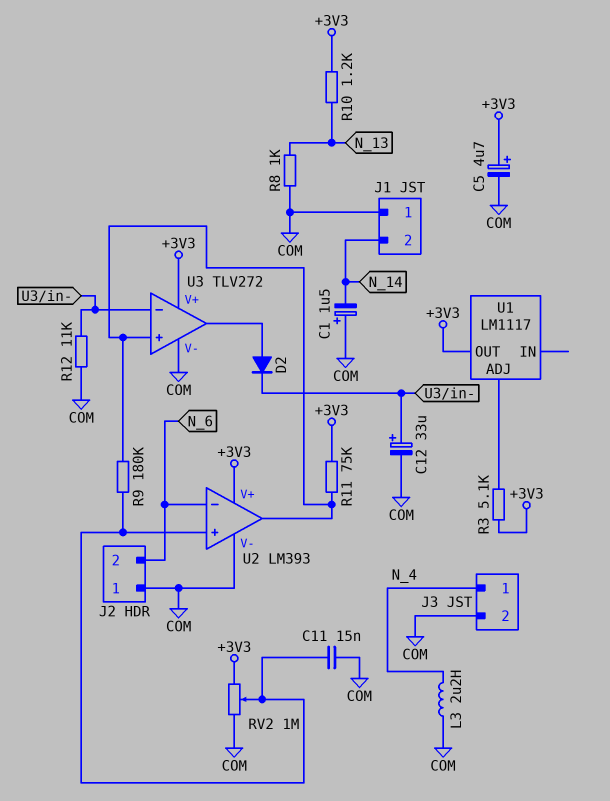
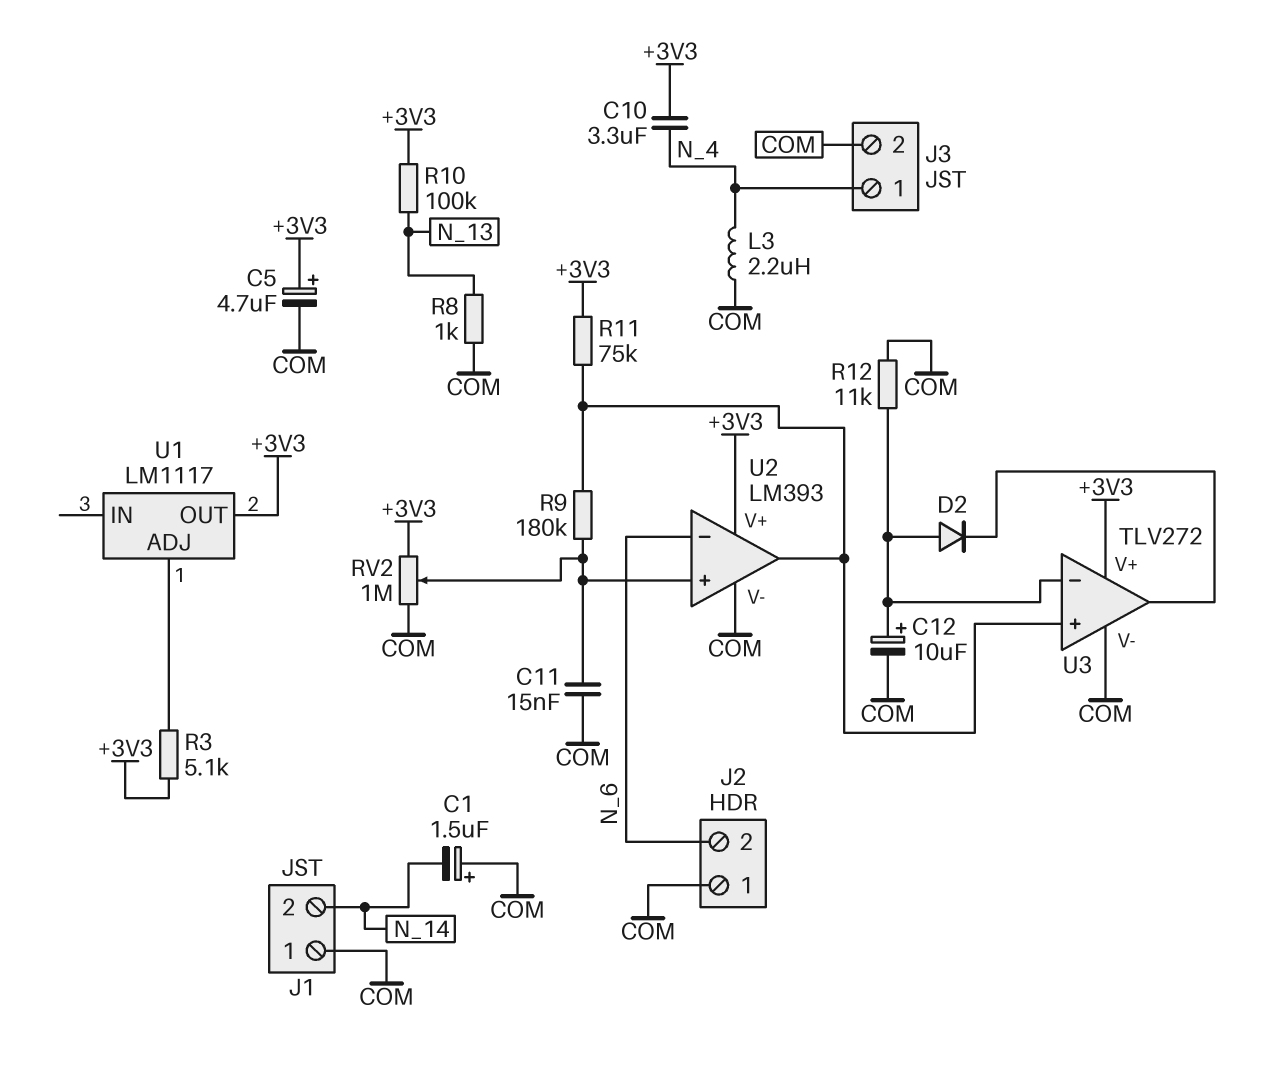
C10: none -> 3.3uF (+3V3, N_4)
C12: 33uF (plus U3/in-, minus COM) -> 10uF (plus U3/in-, minus COM)
D2: diode (A U3/out, K U3/in-) -> diode (A U3/in-, K U3/out)
R10: 1.2k (+3V3, N_13) -> 100k (+3V3, N_13)

